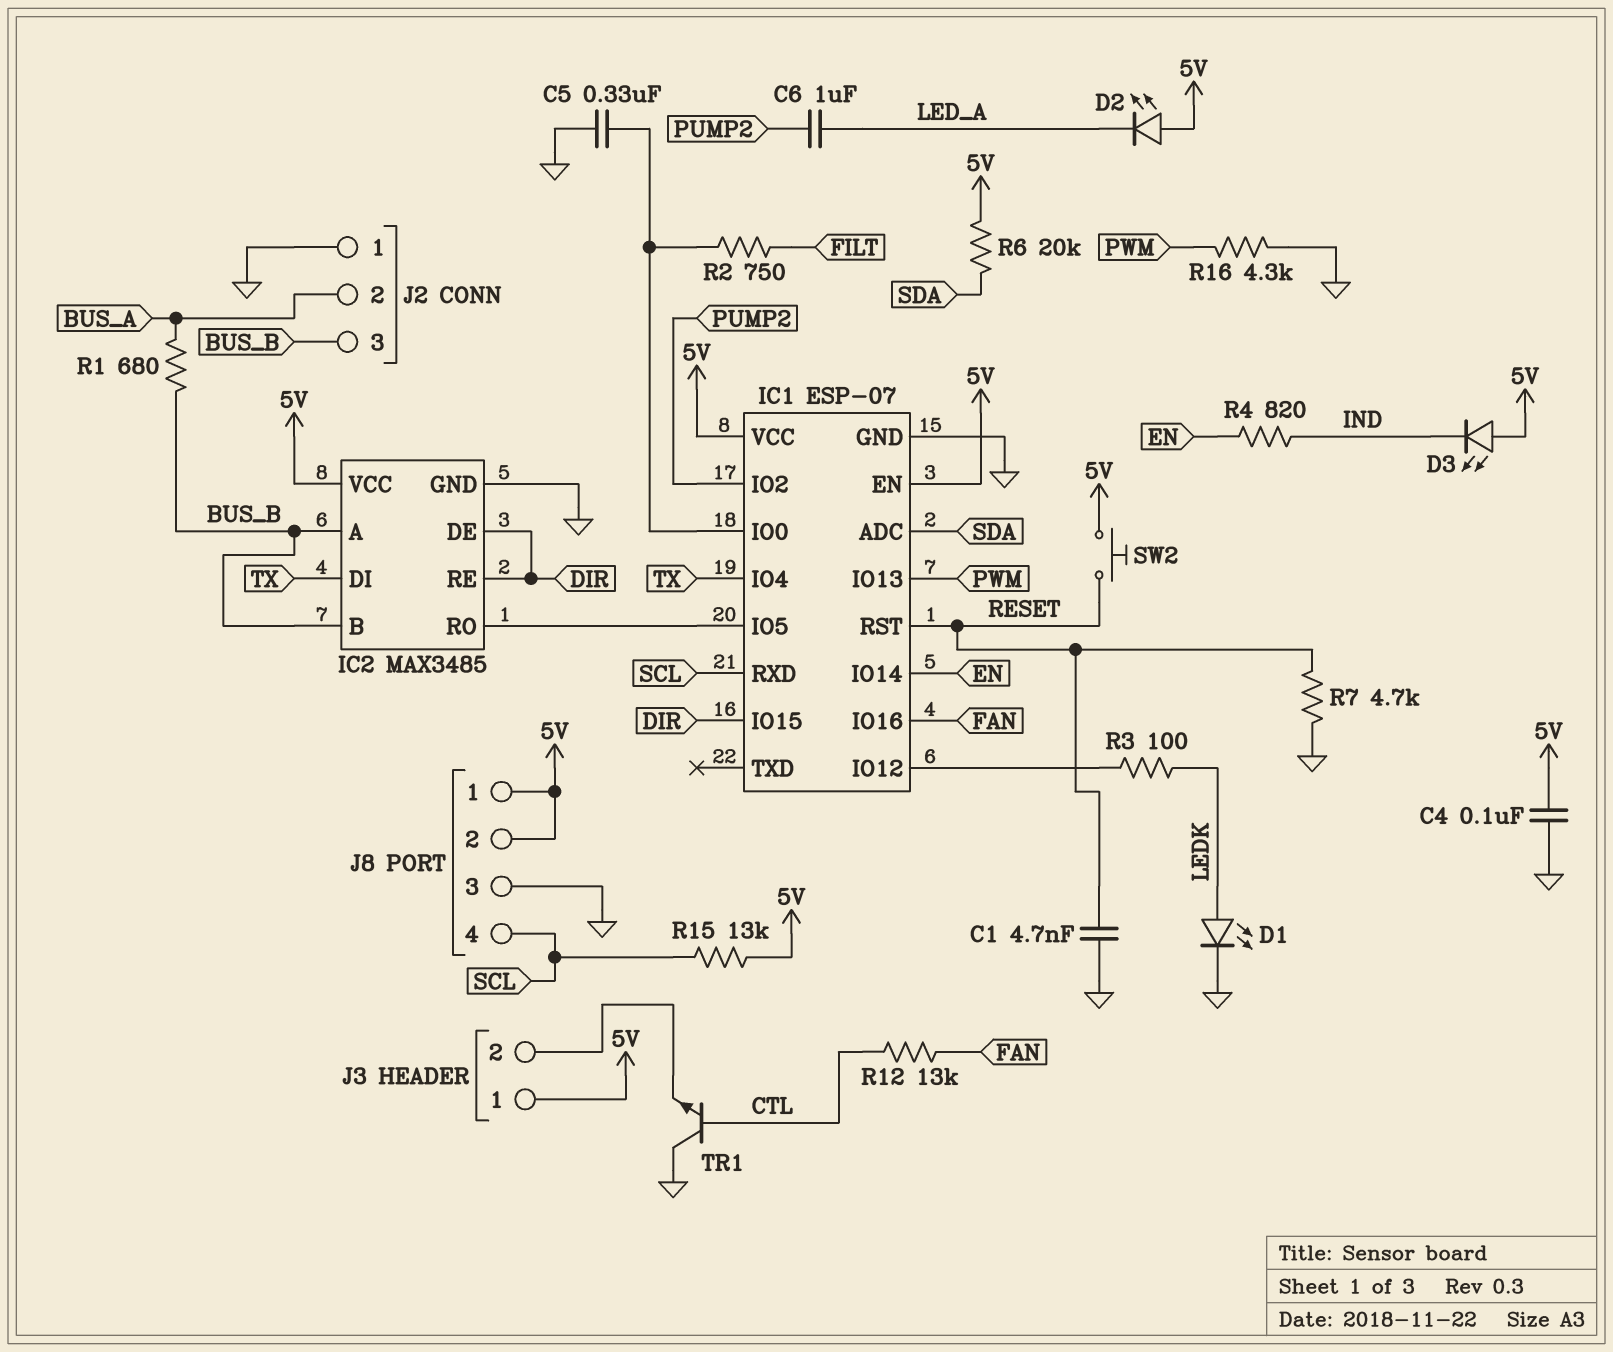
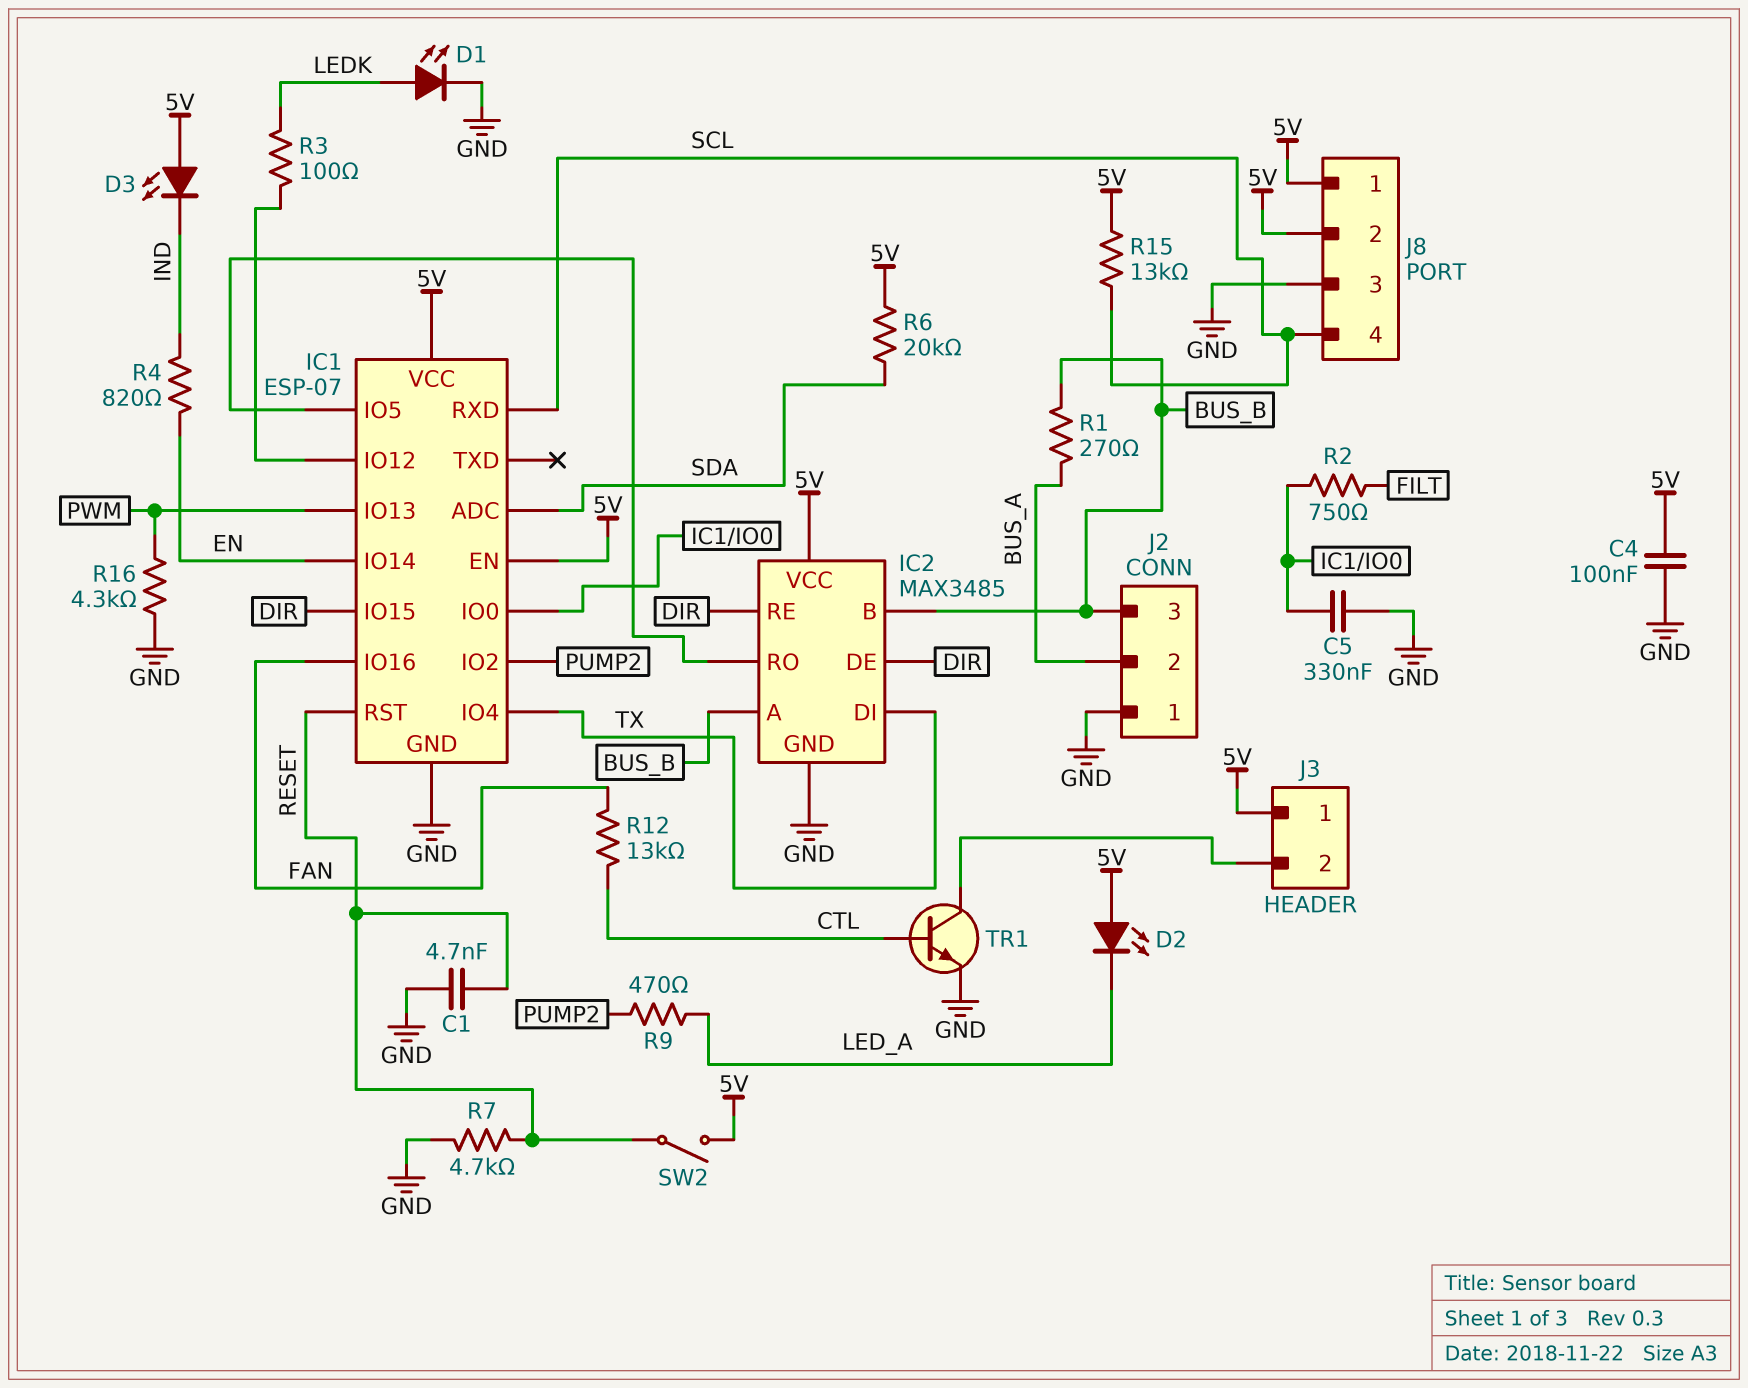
C6: 1uF (LED_A, PUMP2) -> none
R1: 680 (BUS_A, BUS_B) -> 270 (BUS_A, BUS_B)
R9: none -> 470 (LED_A, PUMP2)
SW2: button (5V, RESET) -> switch (5V, RESET)
TR1: NPN (B CTL, C GND, E J3/2) -> NPN (B CTL, C J3/2, E GND)

